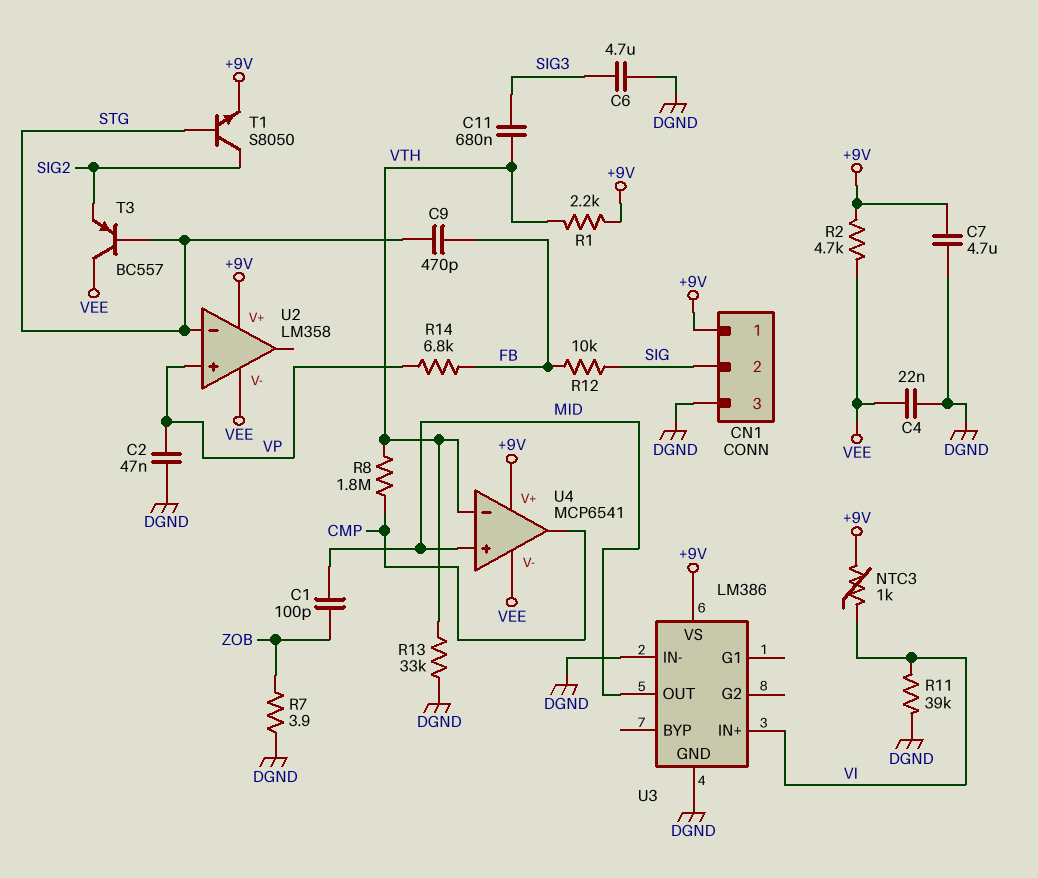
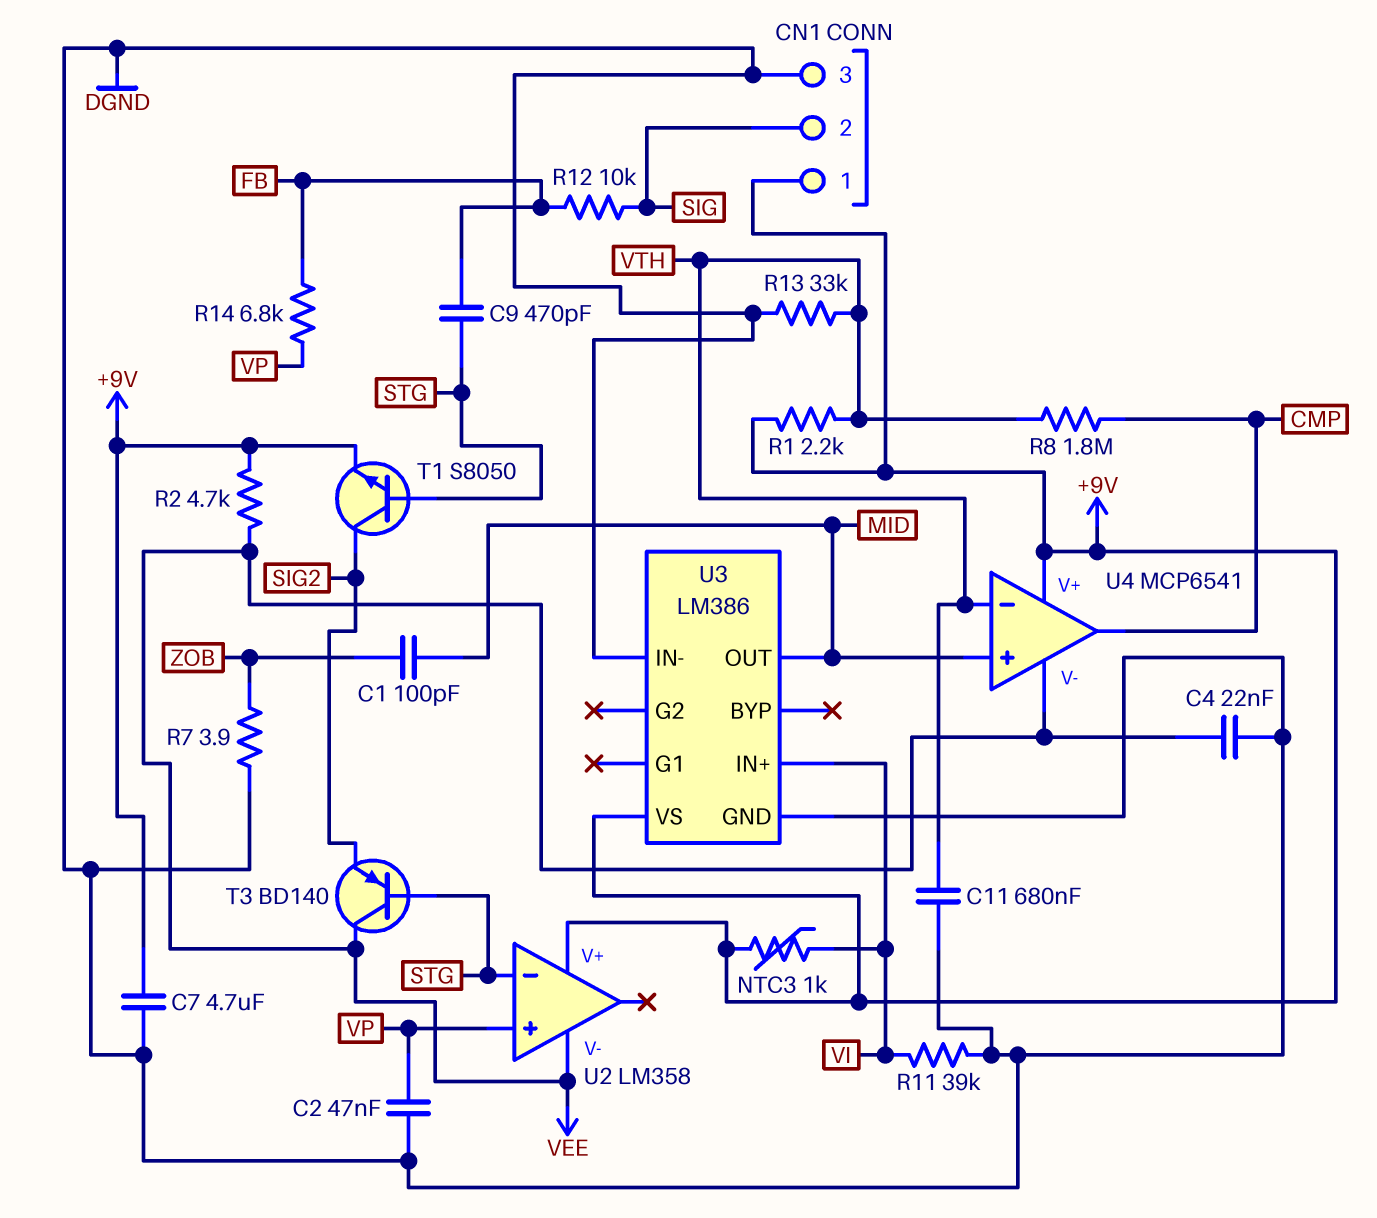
C6: 4.7uF (DGND, SIG3) -> none
C11: 680nF (SIG3, VTH) -> 680nF (DGND, VTH)
T3: PNP BC557 (B STG, C VEE, E SIG2) -> PNP BD140 (B STG, C VEE, E SIG2)

